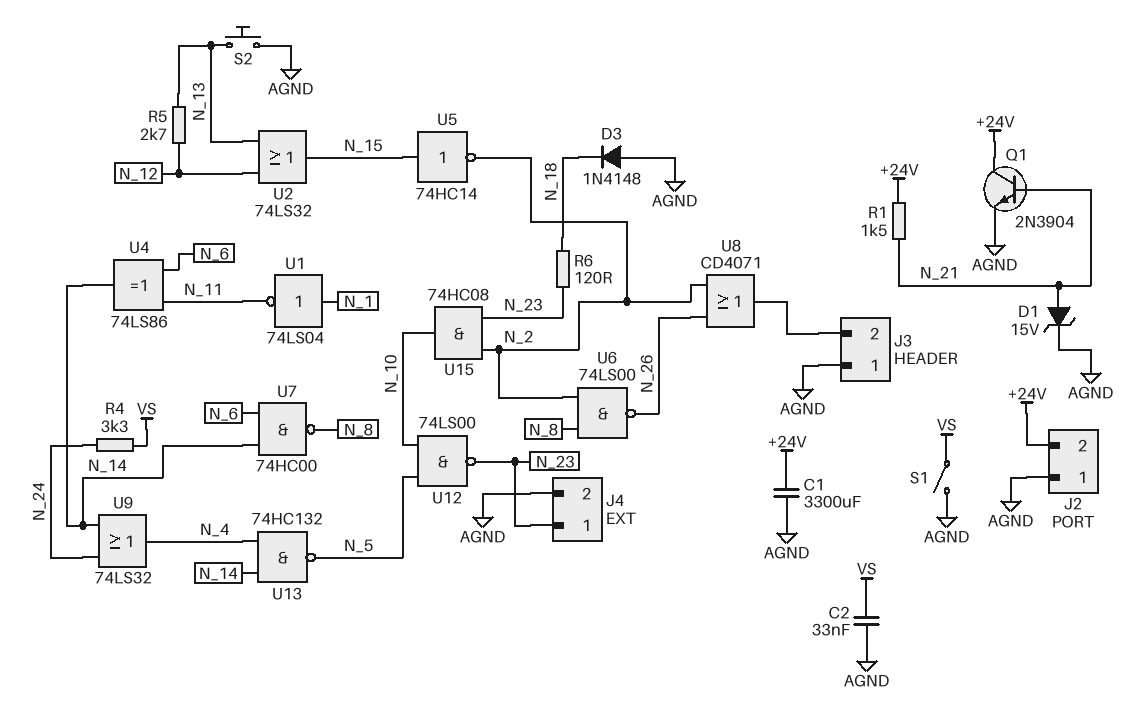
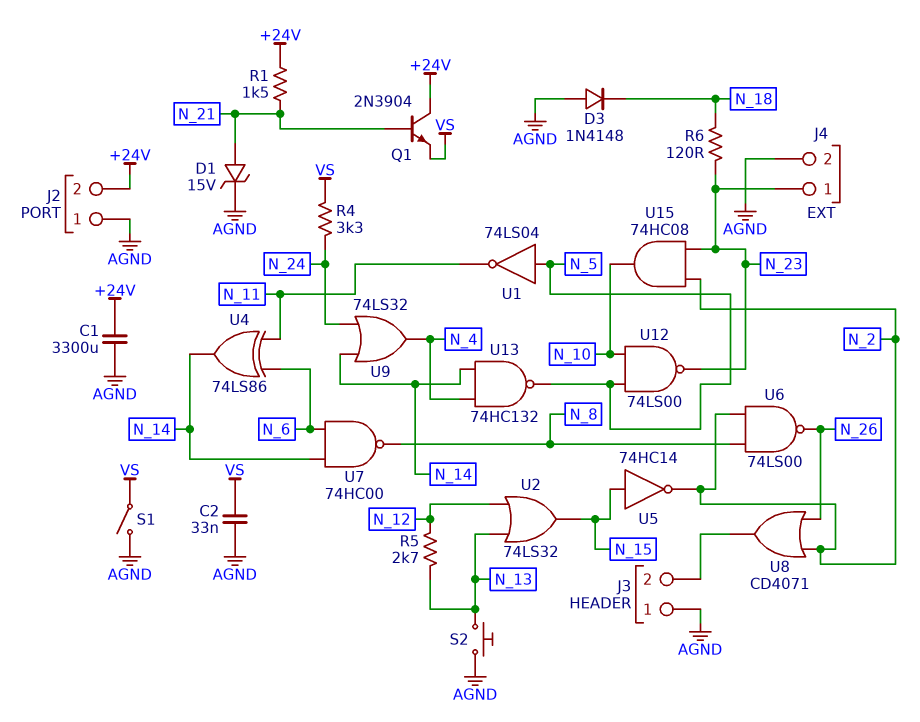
Q1: NPN 2N3904 (B N_21, C +24V, E AGND) -> NPN 2N3904 (B N_21, C +24V, E VS)
U1: NOT 74LS04 (in N_1, out N_11) -> NOT 74LS04 (in N_5, out N_11)

